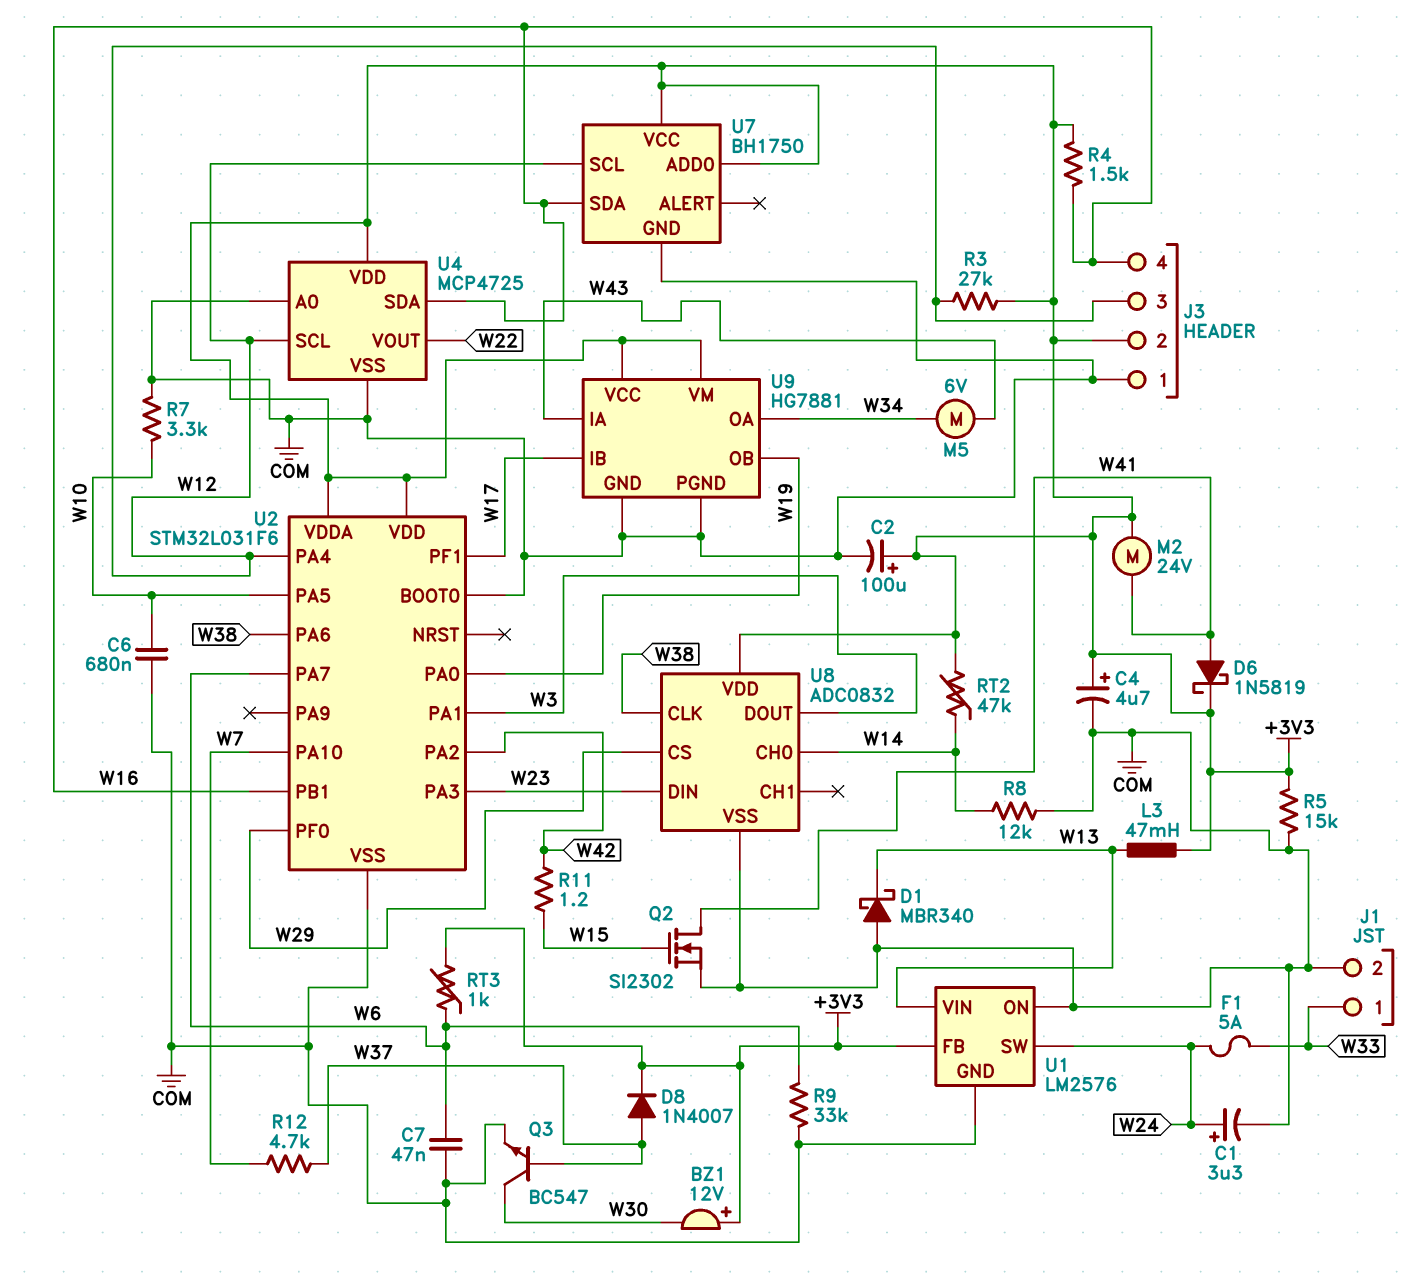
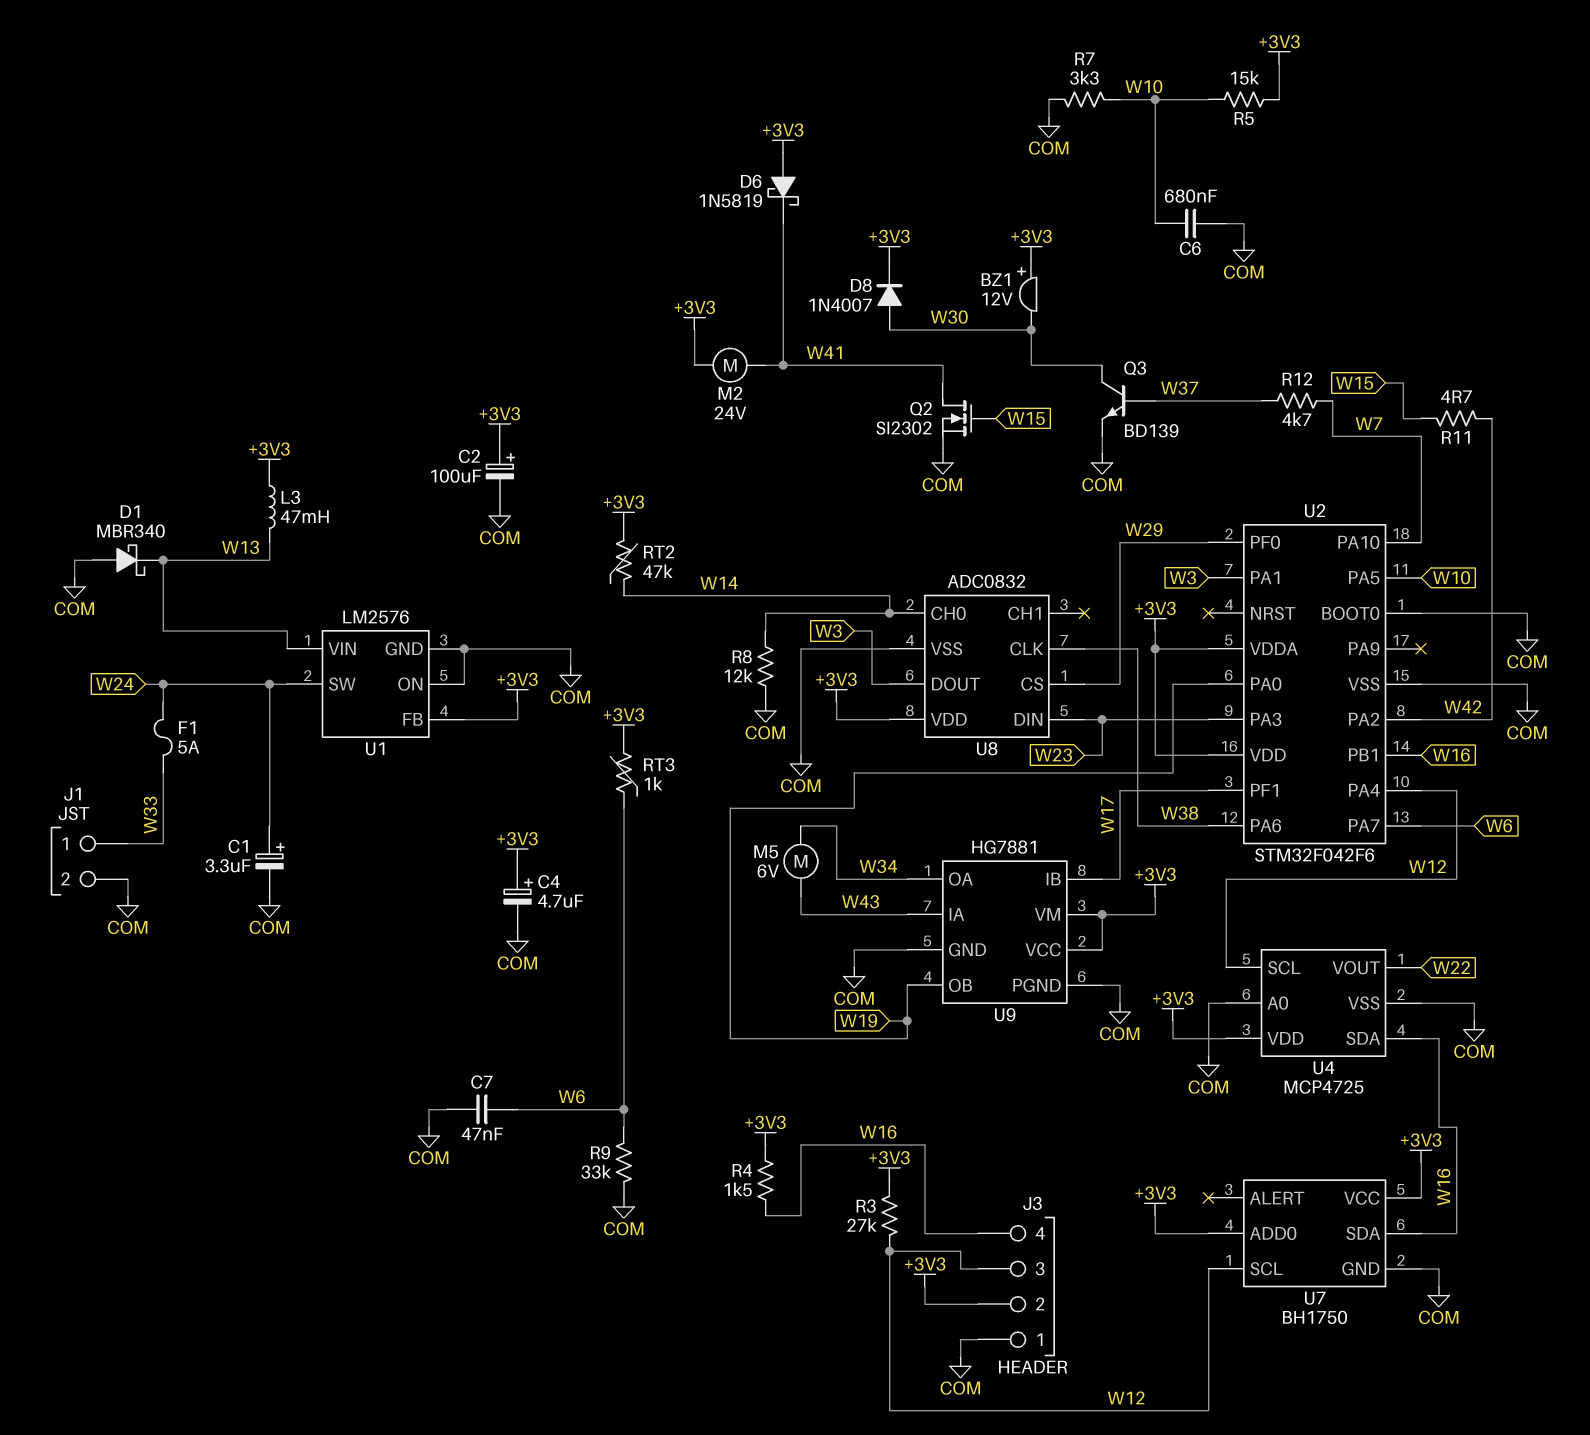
D6: schottky 1N5819 (A W41, K +3V3) -> schottky 1N5819 (A +3V3, K W41)
D8: diode 1N4007 (A W37, K +3V3) -> diode 1N4007 (A W30, K +3V3)
Q3: NPN BC547 (B W37, C W30, E COM) -> NPN BD139 (B W37, C W30, E COM)
R5: 15k (+3V3, COM) -> 15k (+3V3, W10)
R11: 1.2 (W15, W42) -> 4.7 (W15, W42)
U2: STM32L031F6 -> STM32F042F6

